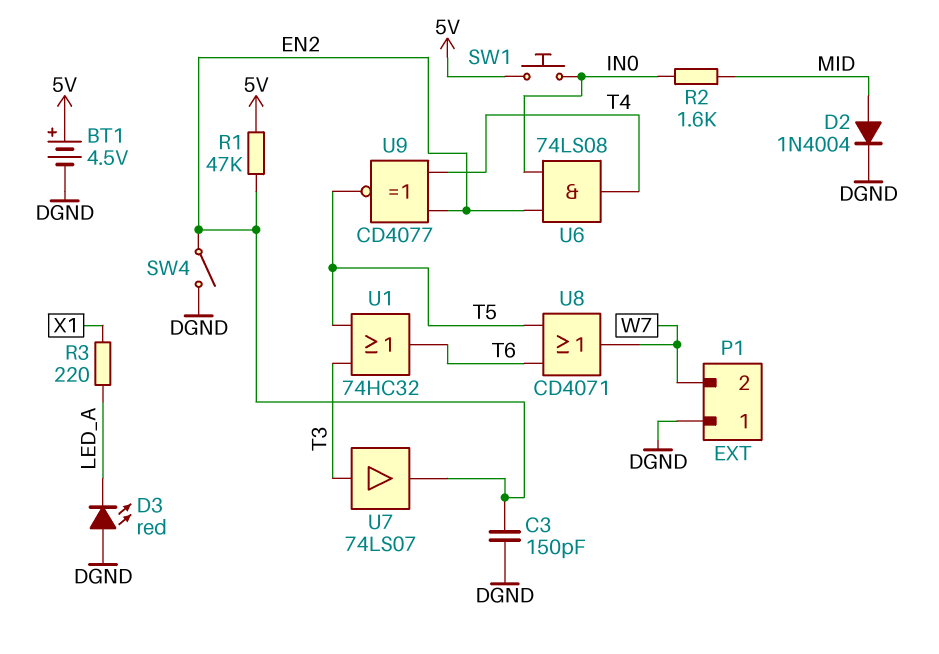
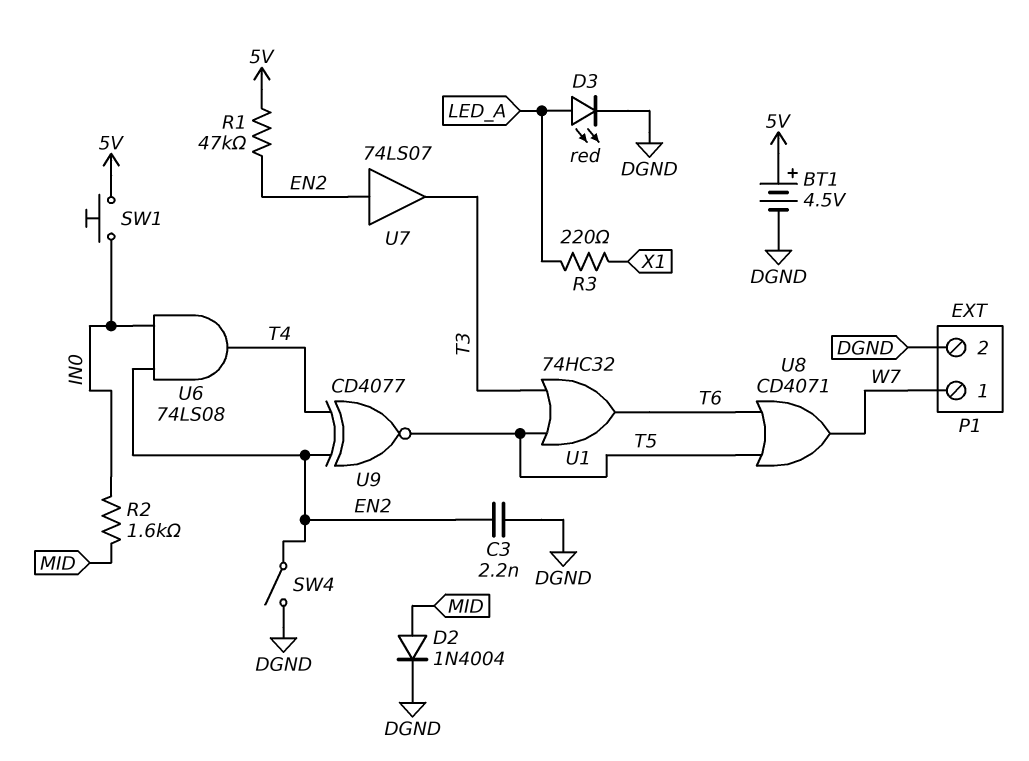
C3: 150pF (DGND, EN2) -> 2.2nF (DGND, EN2)
D3: LED red (A DGND, K LED_A) -> LED red (A LED_A, K DGND)
P1 pin 1: DGND -> W7
P1 pin 2: W7 -> DGND
U7: buffer 74LS07 (in T3, out EN2) -> buffer 74LS07 (in EN2, out T3)

